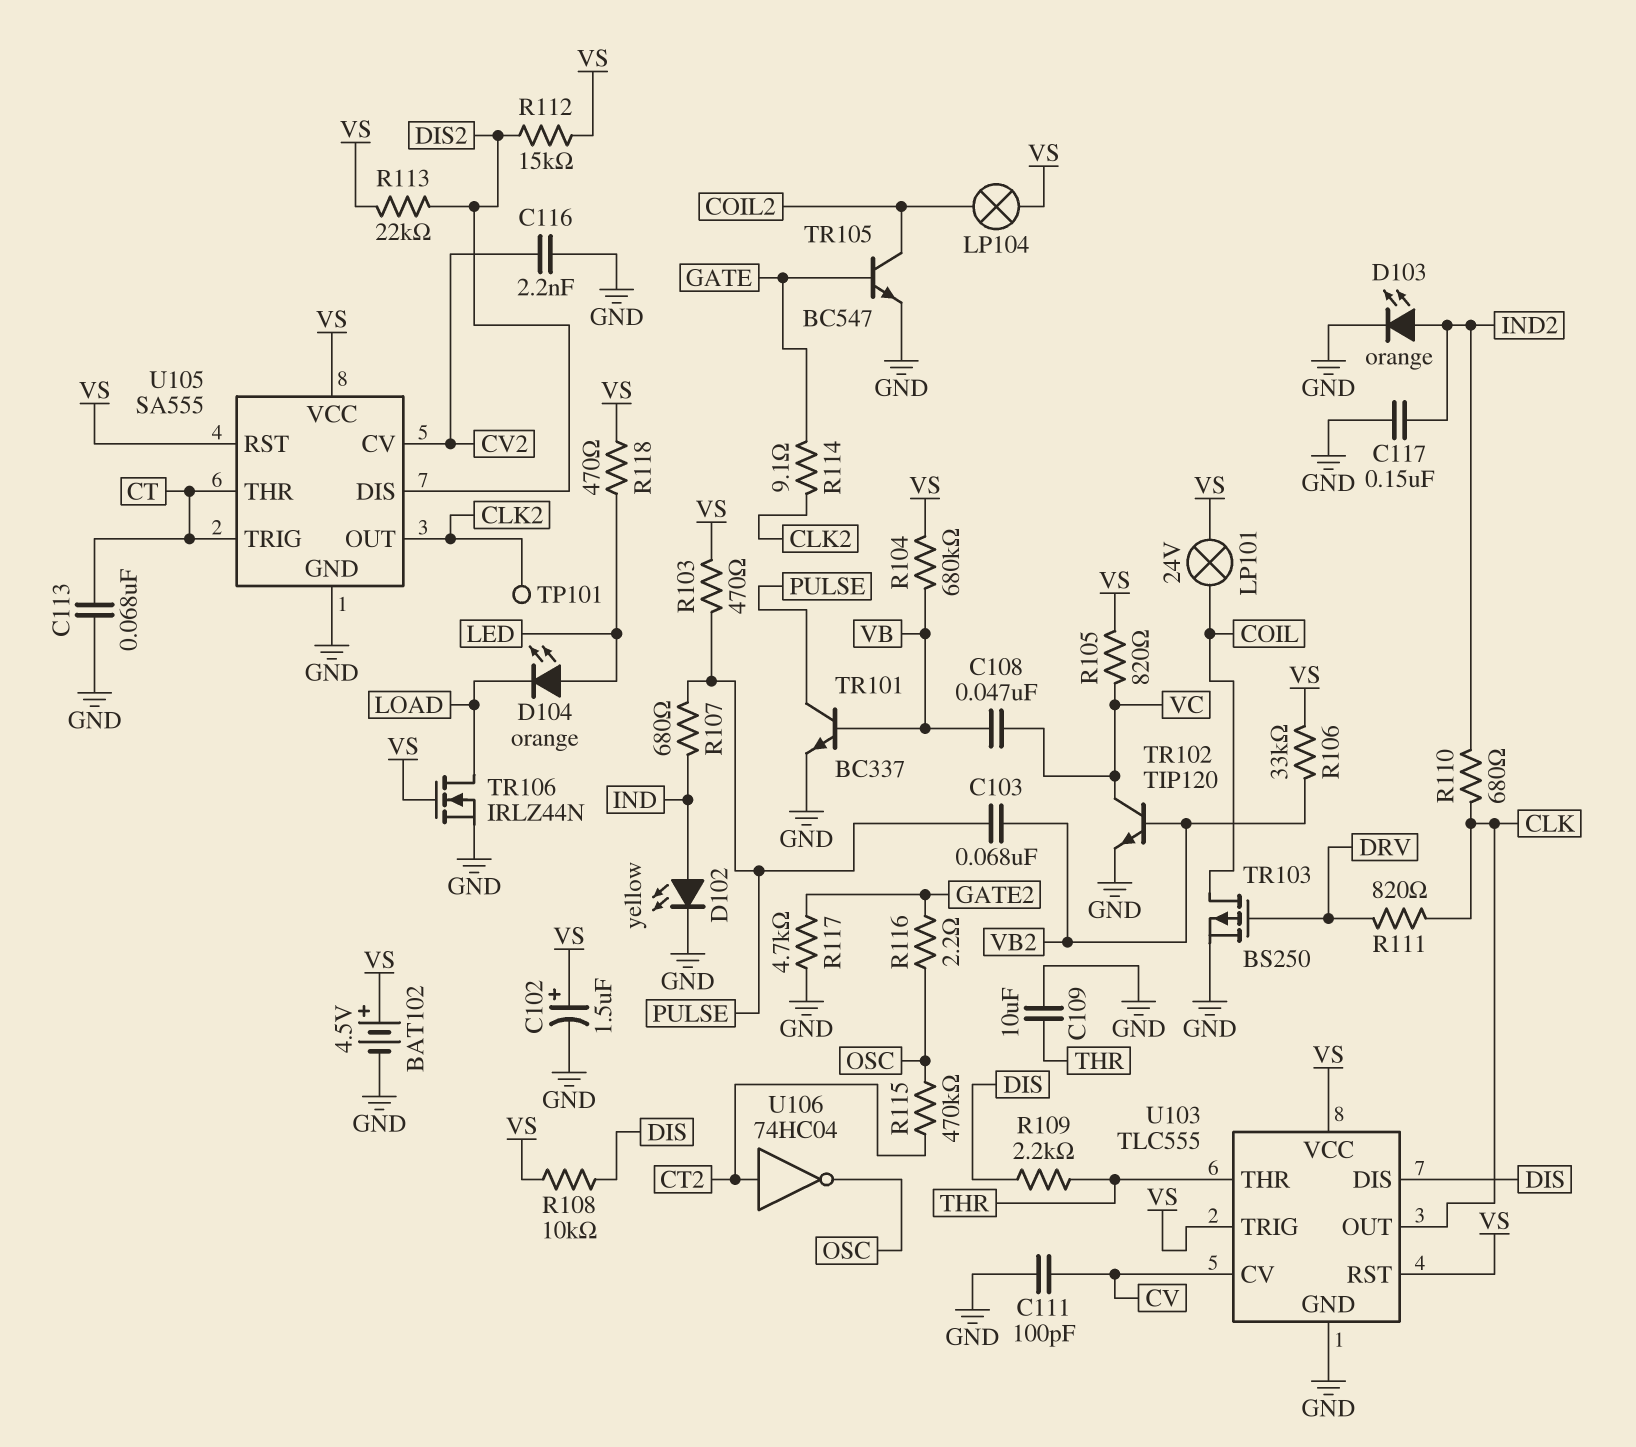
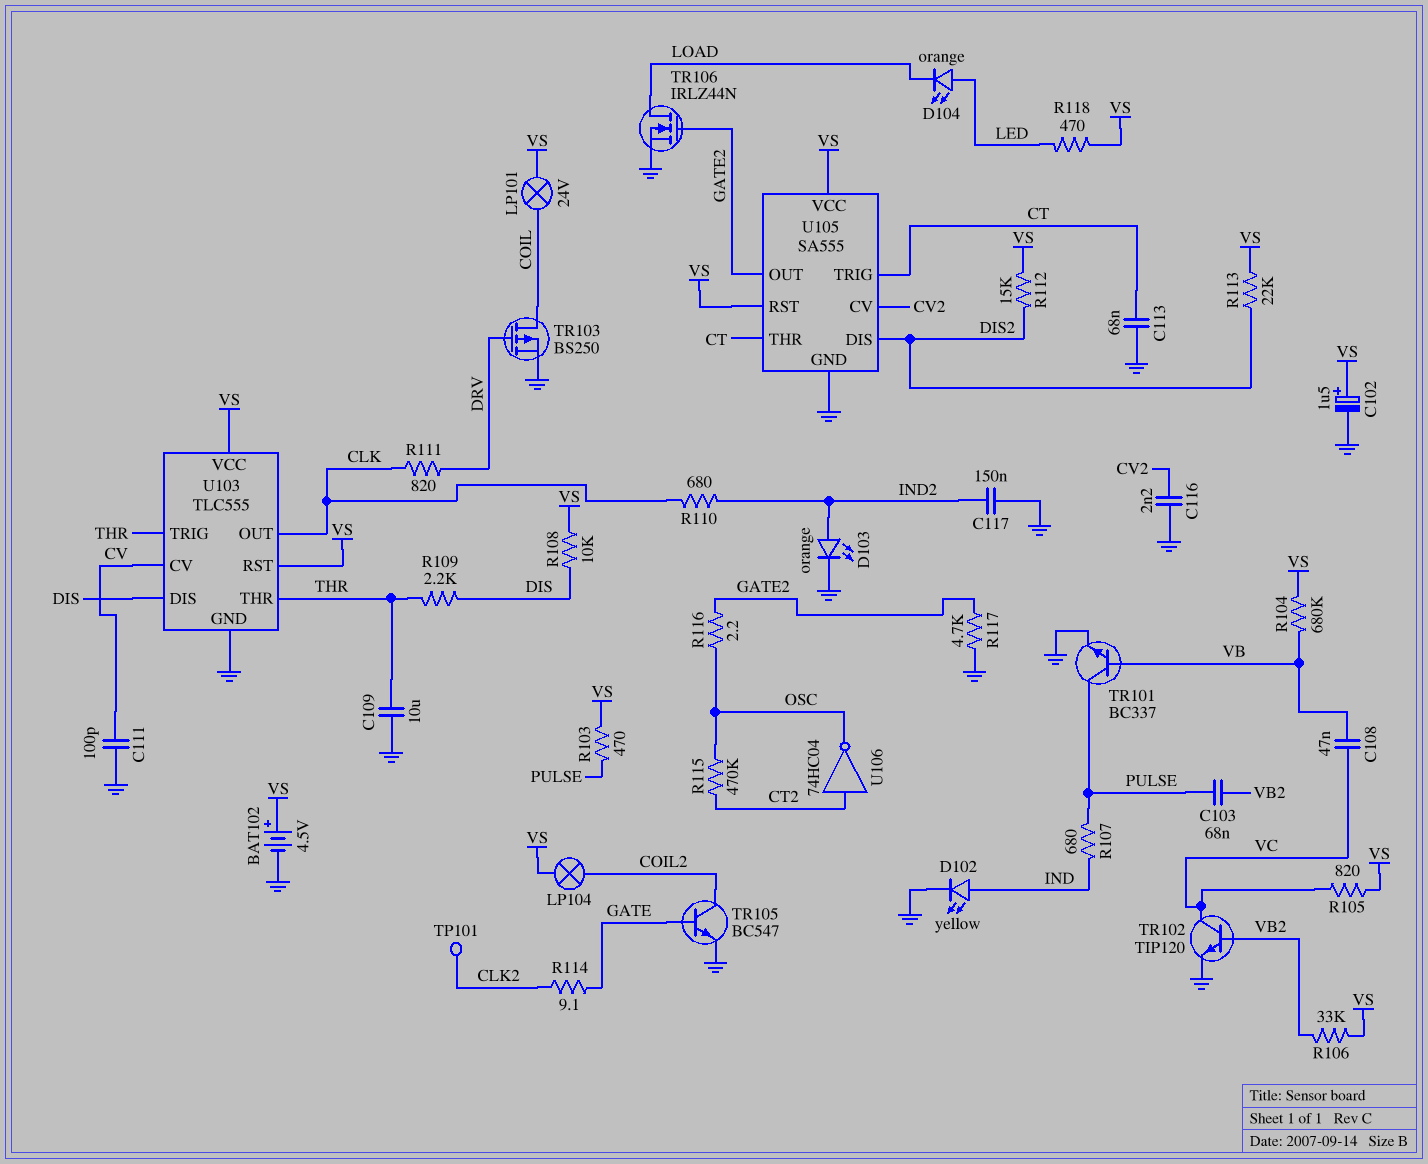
TR106: NMOS IRLZ44N (G VS, D LOAD, S GND) -> NMOS IRLZ44N (G GATE2, D LOAD, S GND)
U103 pin TRIG: VS -> THR
U105 pin OUT: CLK2 -> GATE2

